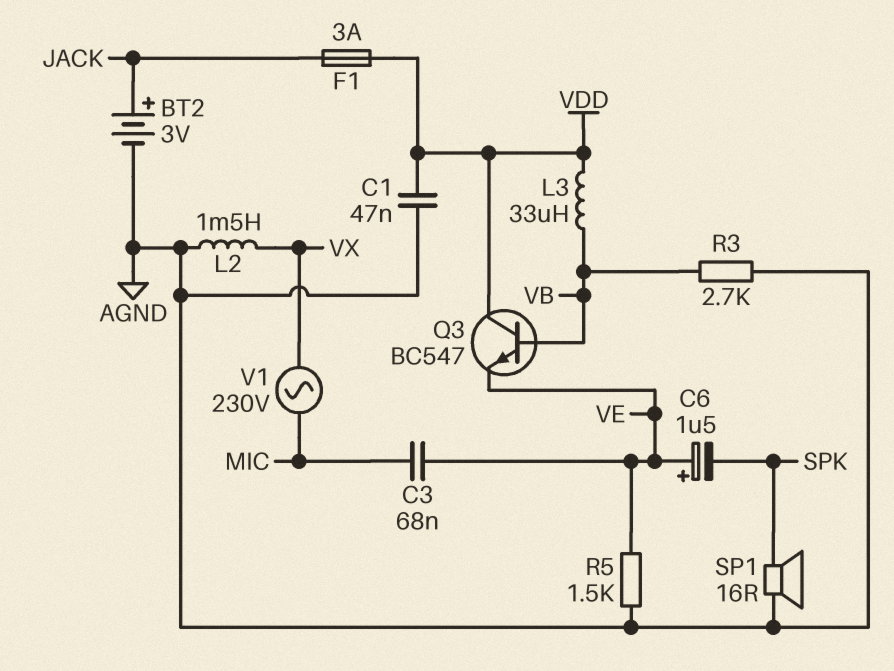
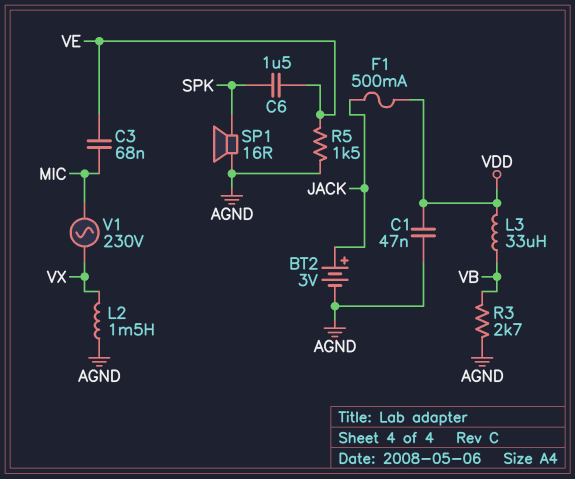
C6: 1.5uF (plus VE, minus SPK) -> 1.5uF (SPK, VE)
F1: 3A (JACK, VDD) -> 500mA (JACK, VDD)
Q3: NPN BC547 (B VB, C VDD, E VE) -> none

